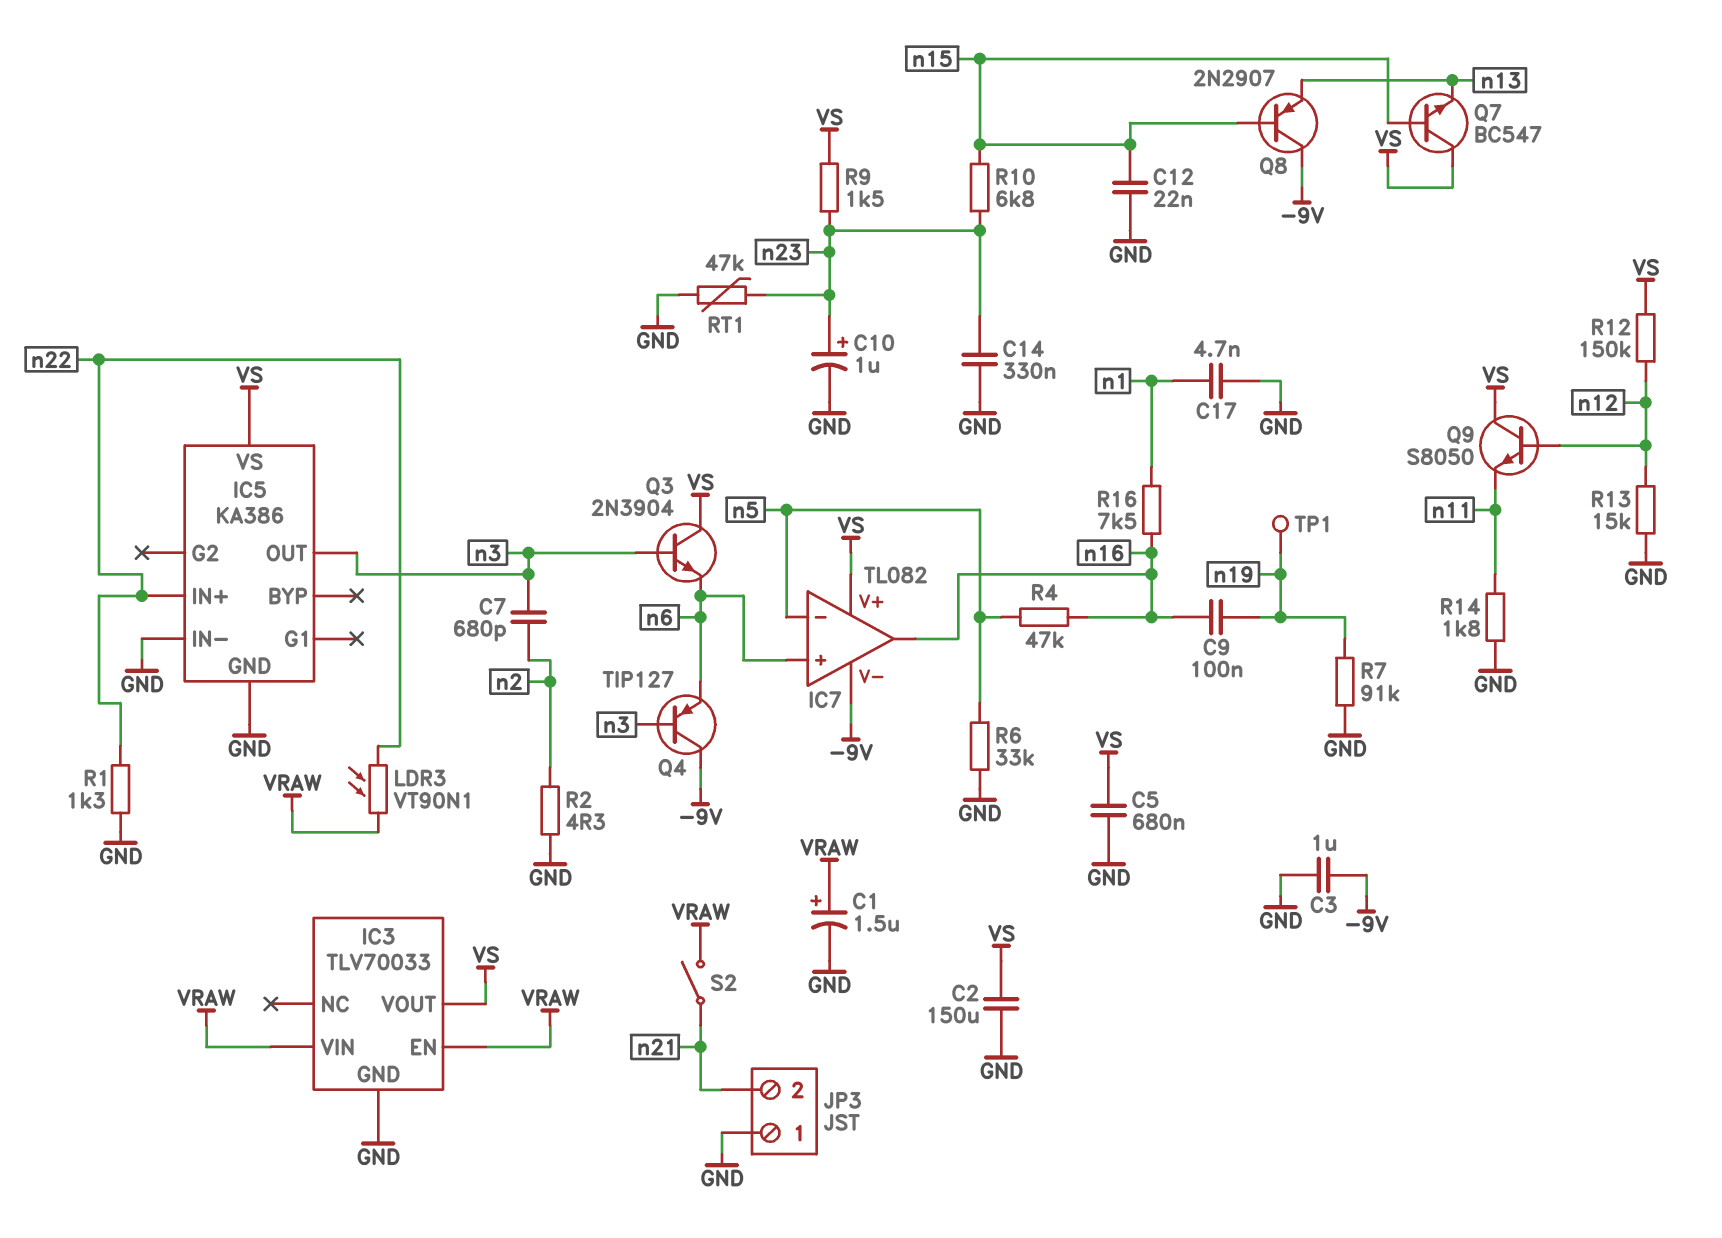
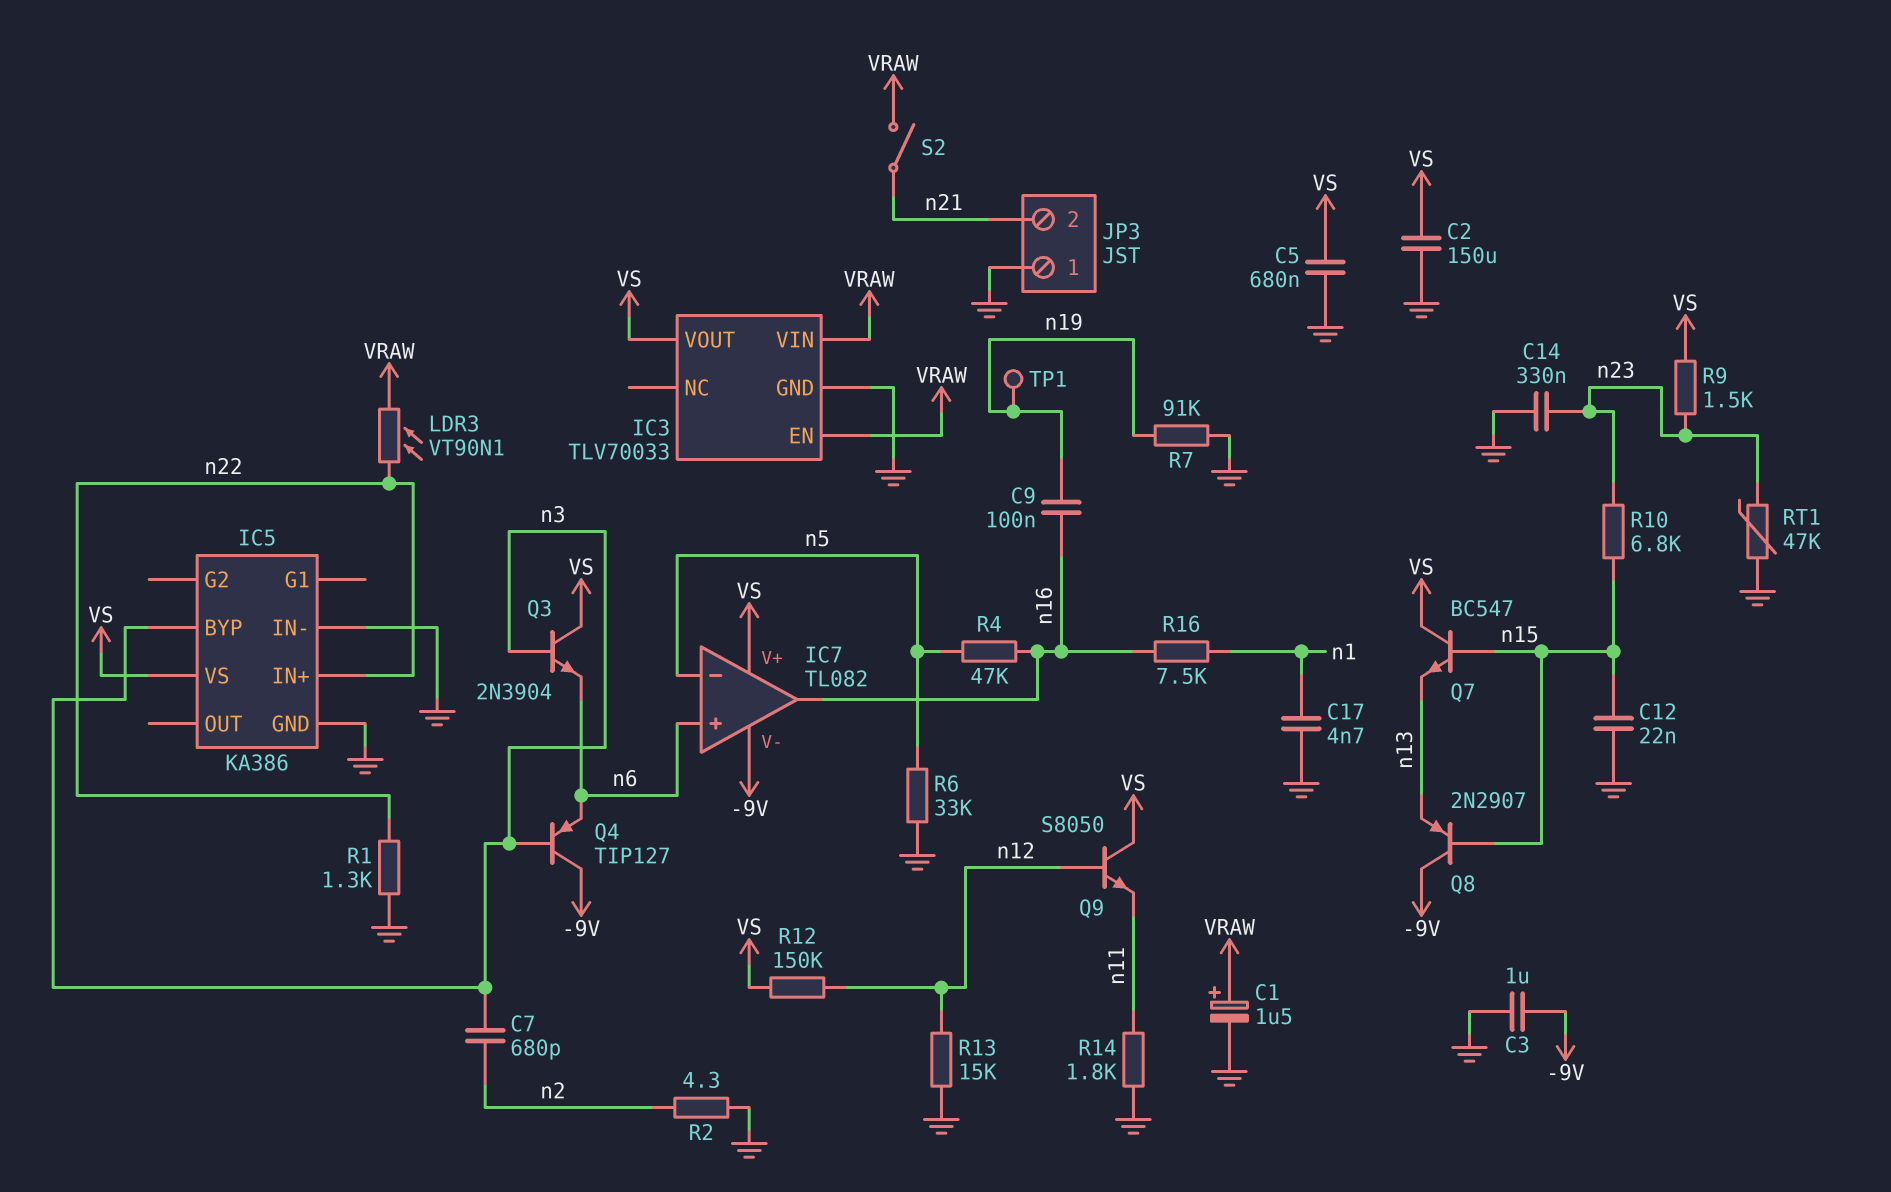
C10: 1uF (plus n23, minus GND) -> none
IC5 pin BYP: none -> n3
IC5 pin OUT: n3 -> none

